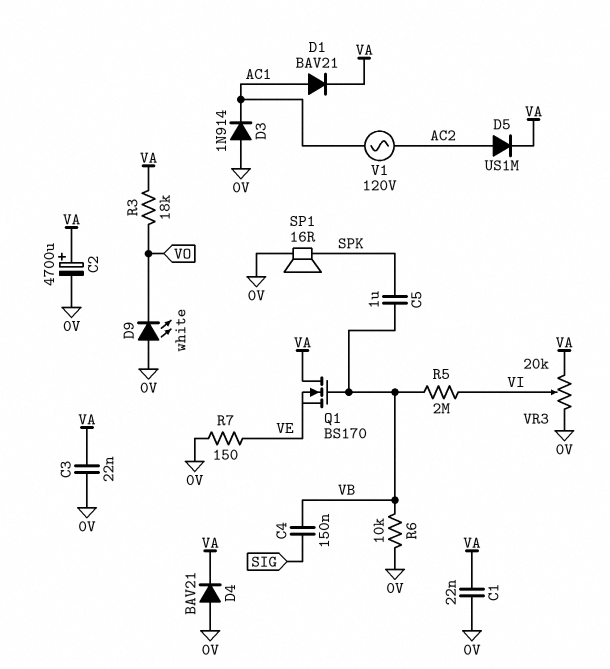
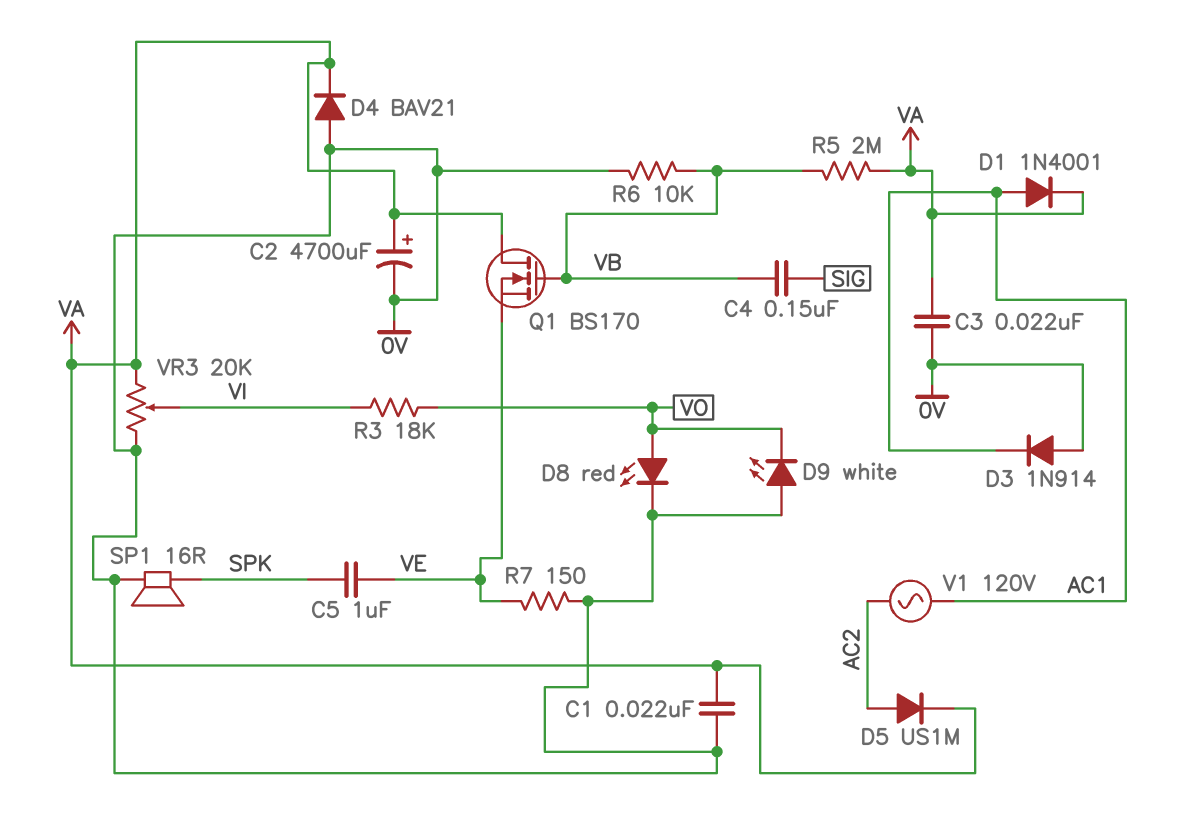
C5: 1uF (SPK, VB) -> 1uF (SPK, VE)
D1: diode BAV21 (A AC1, K VA) -> diode 1N4001 (A AC1, K VA)
D8: none -> LED red (A VO, K 0V)
R3: 18k (VA, VO) -> 18k (VI, VO)
R5: 2M (VB, VI) -> 2M (VA, VB)

